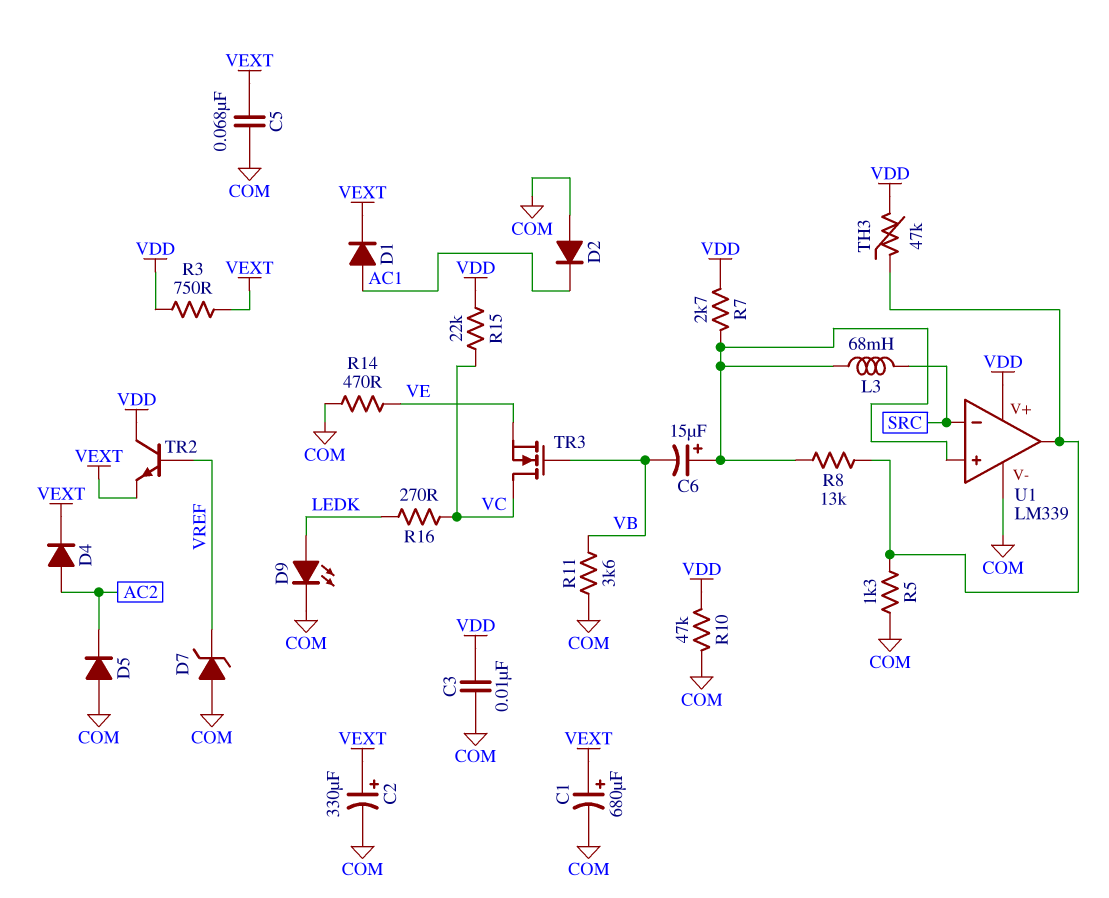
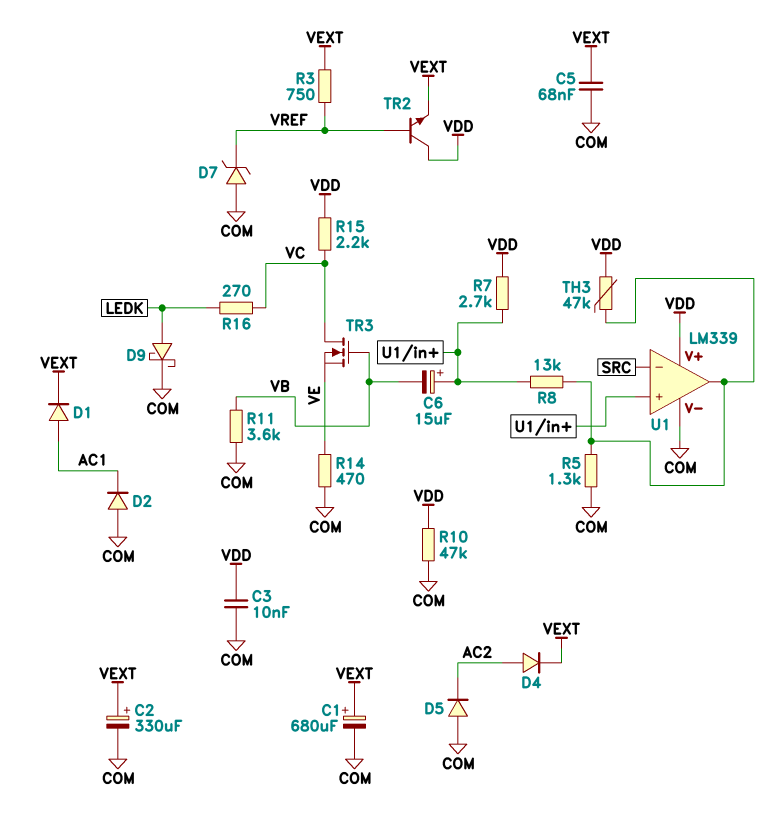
D9: LED (A LEDK, K COM) -> schottky (A LEDK, K COM)
L3: 68mH (SRC, U1/in+) -> none
R3: 750 (VDD, VEXT) -> 750 (VEXT, VREF)
R15: 22k (VC, VDD) -> 2.2k (VC, VDD)

